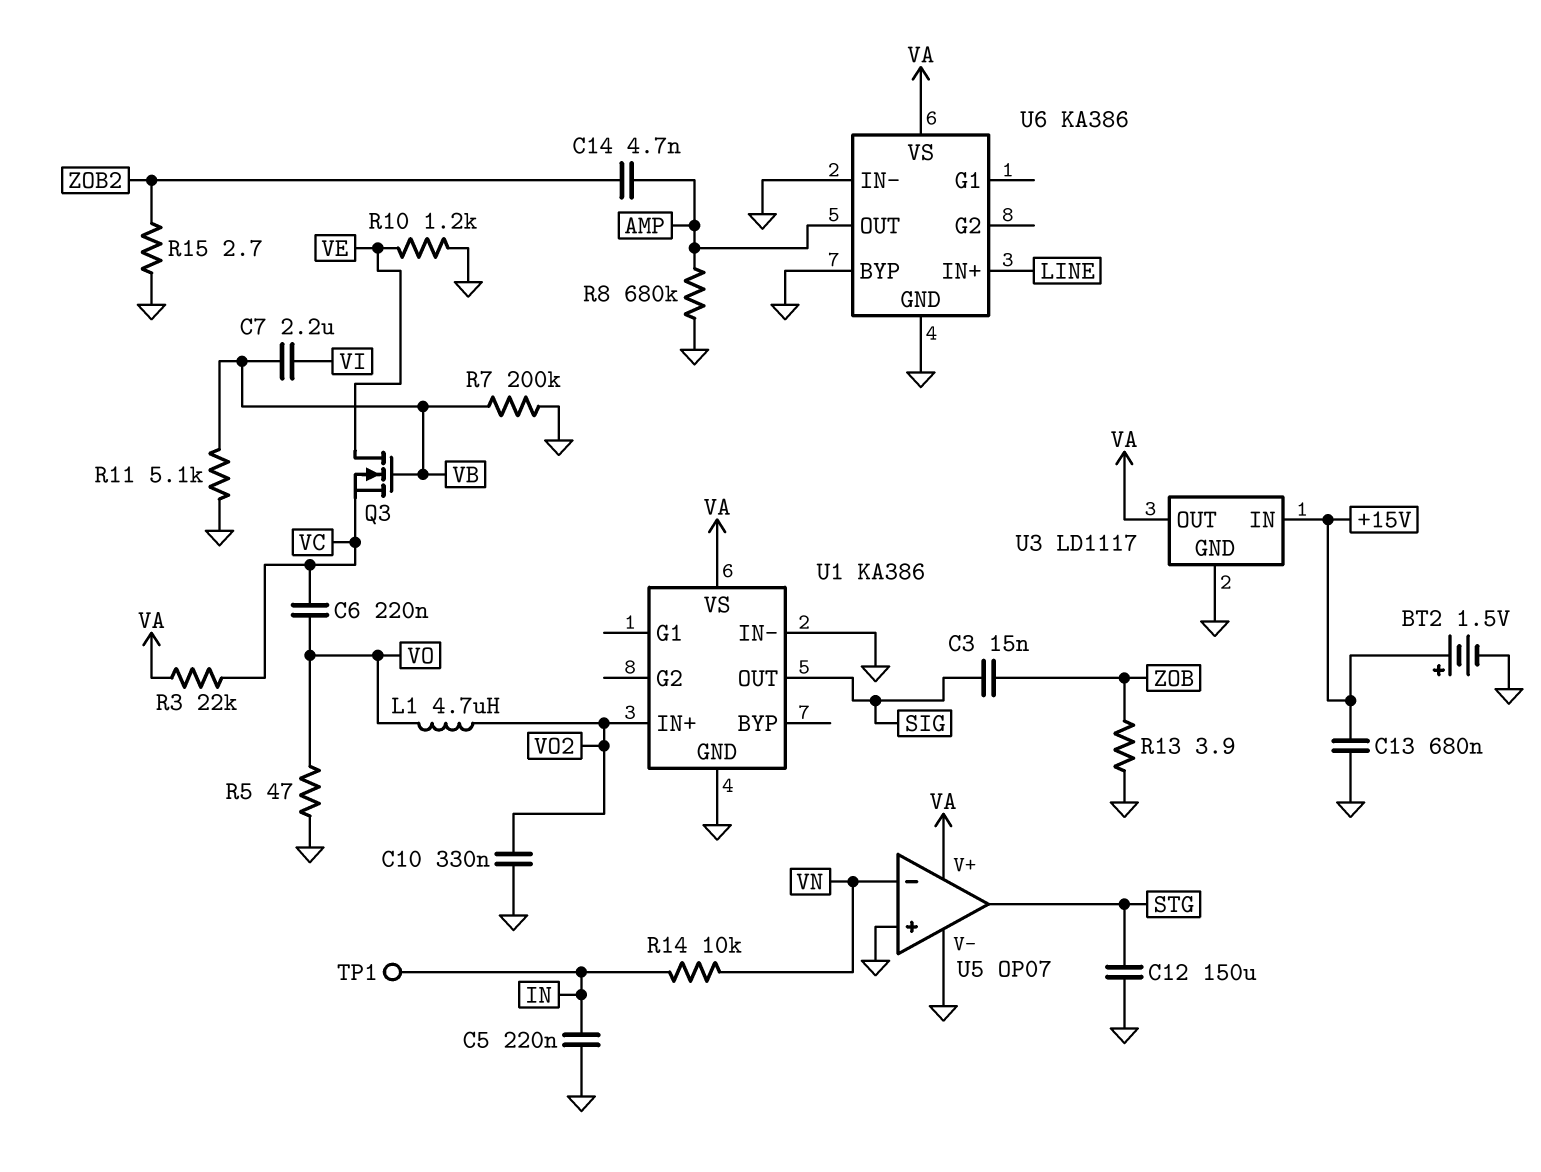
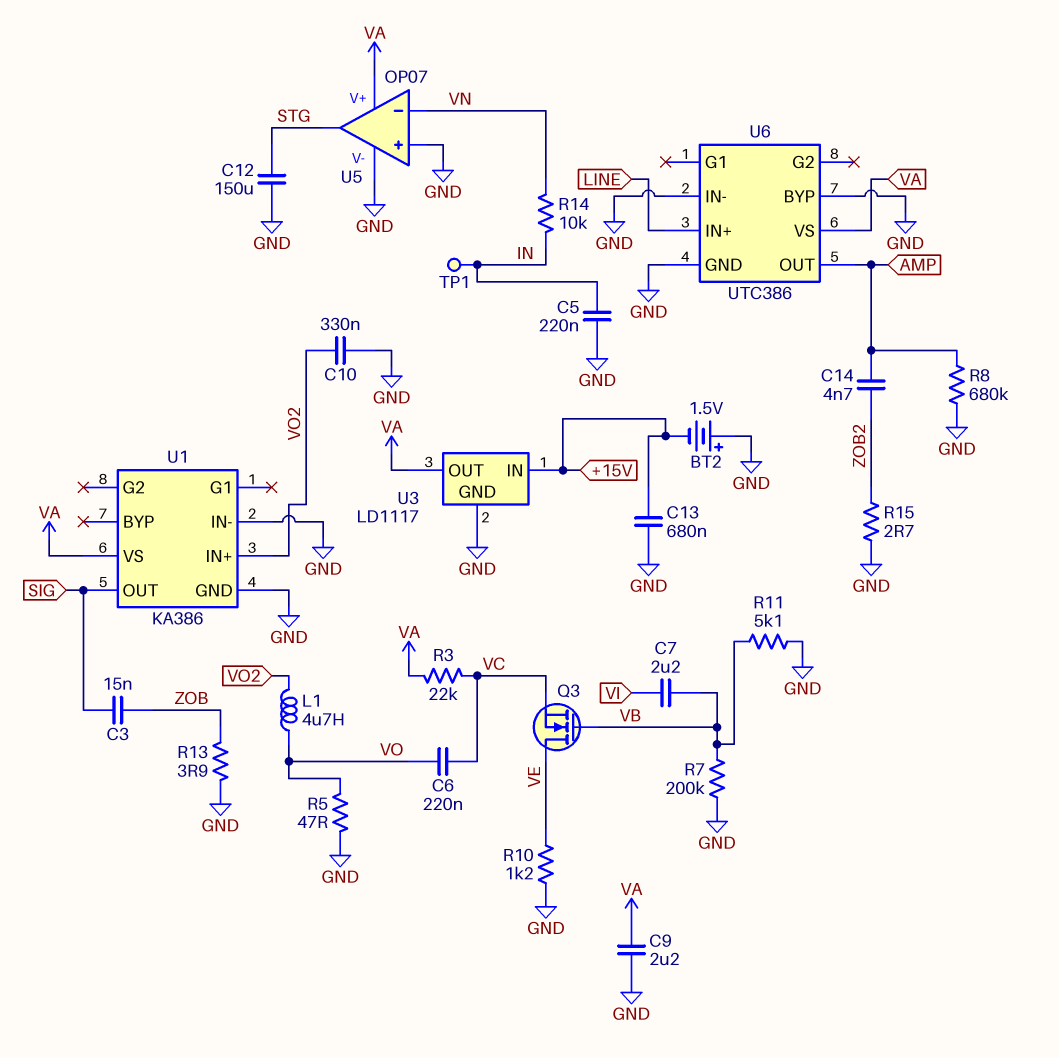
BT2: 1.5V (plus +15V, minus GND) -> 1.5V (plus GND, minus +15V)
C9: none -> 2.2uF (GND, VA)
U6: KA386 -> UTC386

